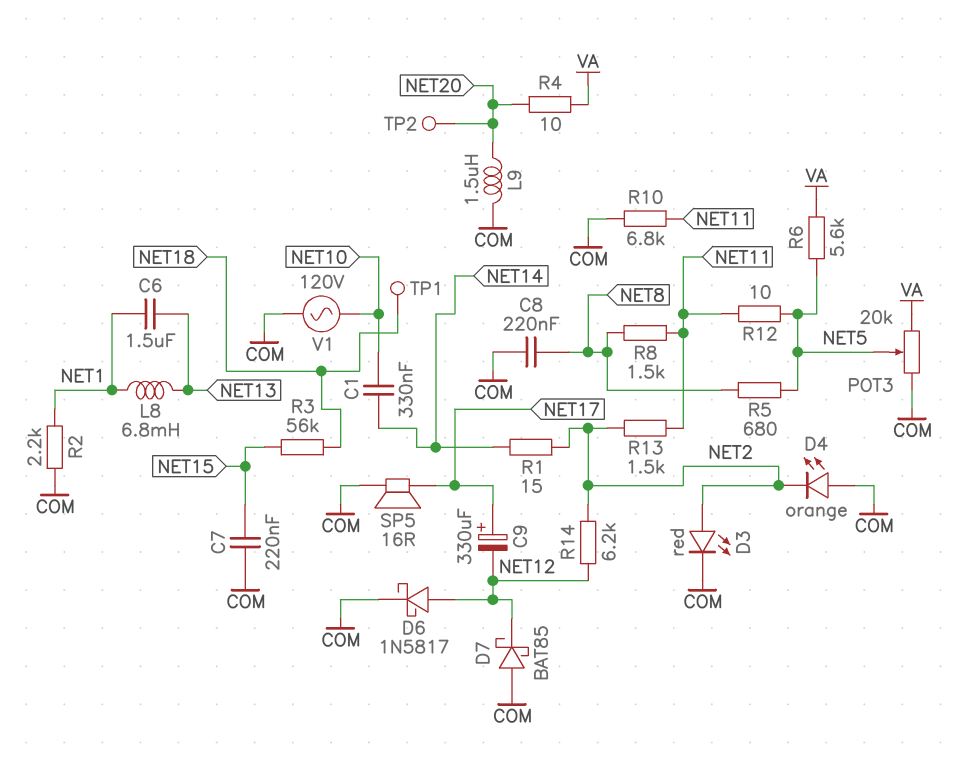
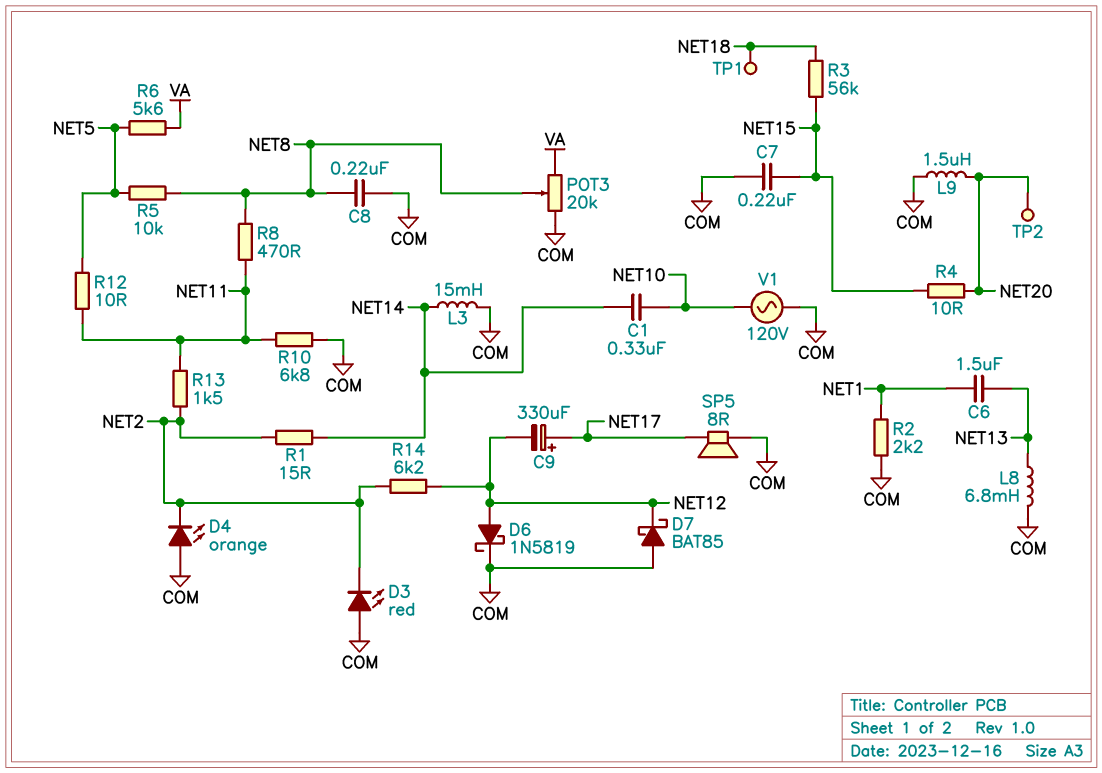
D3: LED red (A NET2, K COM) -> LED red (A COM, K NET2)
D6: schottky 1N5817 (A NET12, K COM) -> schottky 1N5819 (A NET12, K COM)
L3: none -> 15mH (COM, NET14)
L8: 6.8mH (NET1, NET13) -> 6.8mH (COM, NET13)
POT3: 20k (COM, VA, wiper NET5) -> 20k (COM, VA, wiper NET8)
R4: 10 (NET20, VA) -> 10 (NET15, NET20)
R5: 680 (NET5, NET8) -> 10k (NET5, NET8)
R8: 1.5k (NET8, NET11) -> 470 (NET8, NET11)
SP5: speaker 16R (COM, NET17) -> speaker 8R (COM, NET17)

